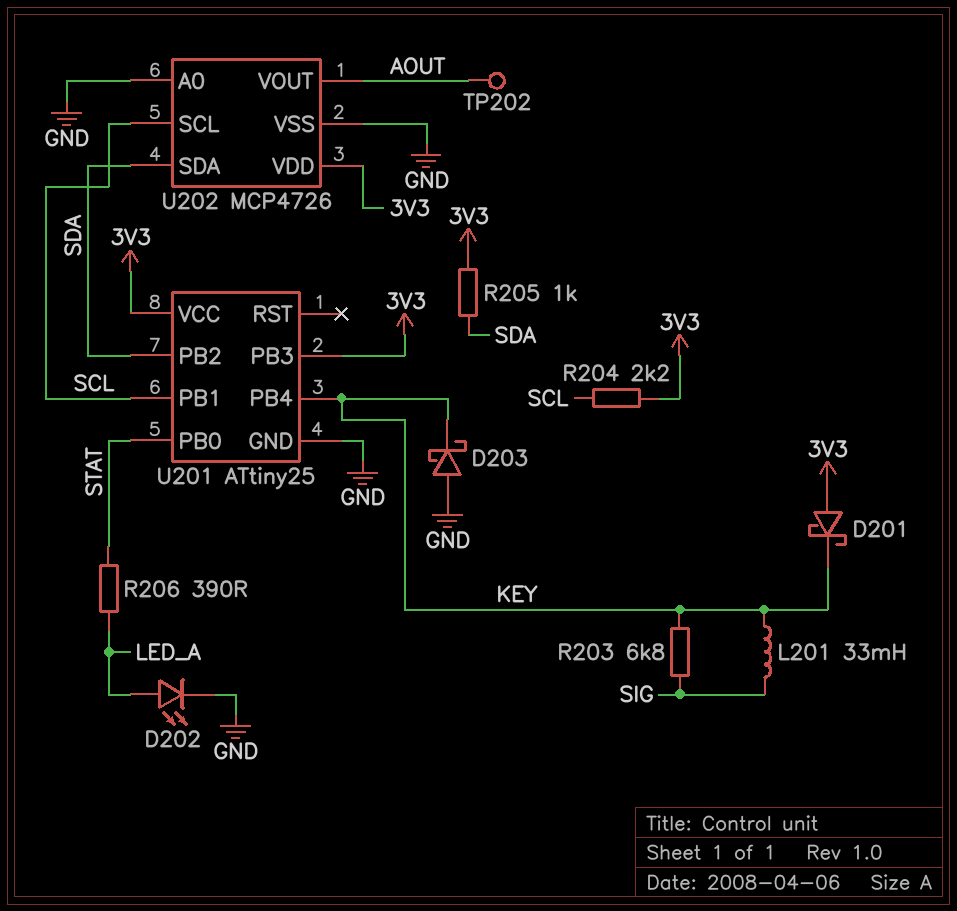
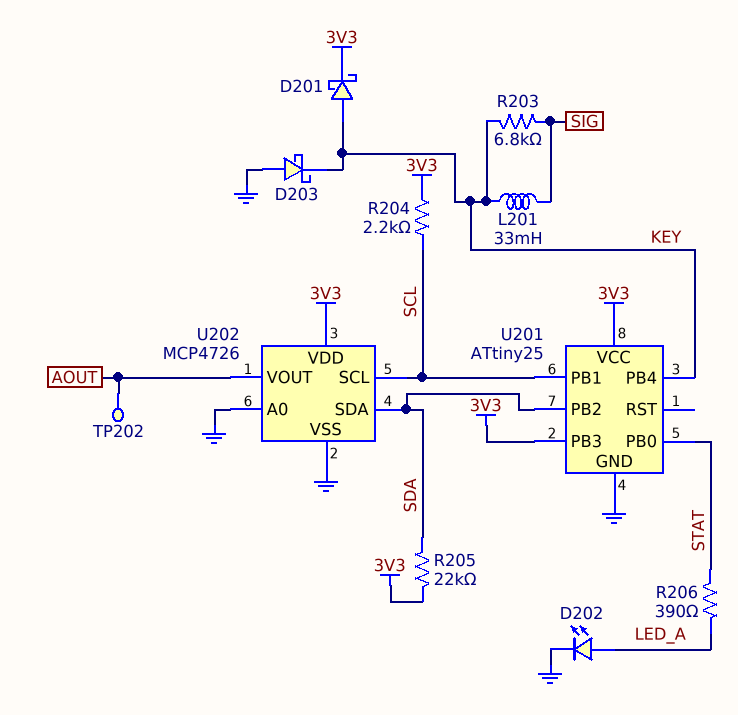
D201: schottky (A 3V3, K KEY) -> schottky (A KEY, K 3V3)
R205: 1k (3V3, SDA) -> 22k (3V3, SDA)

